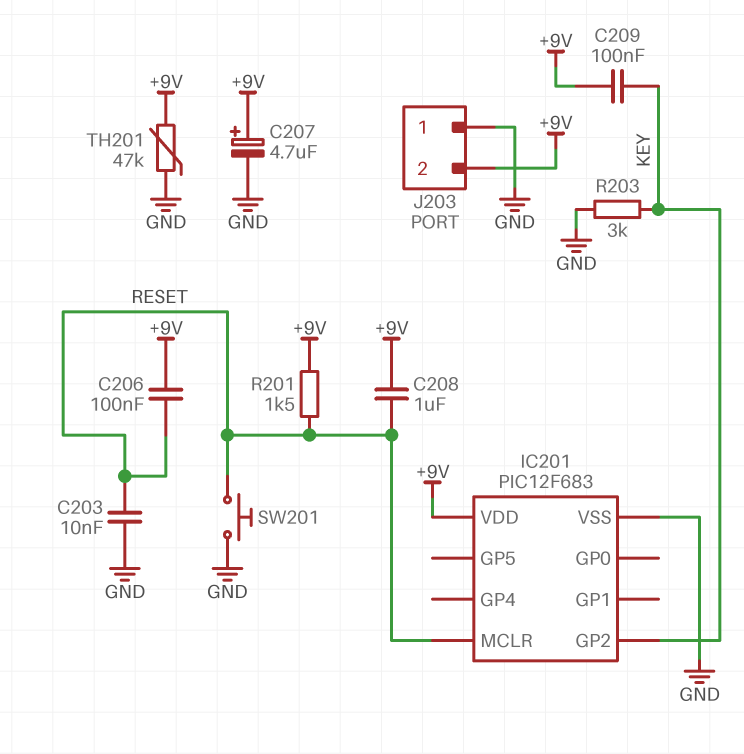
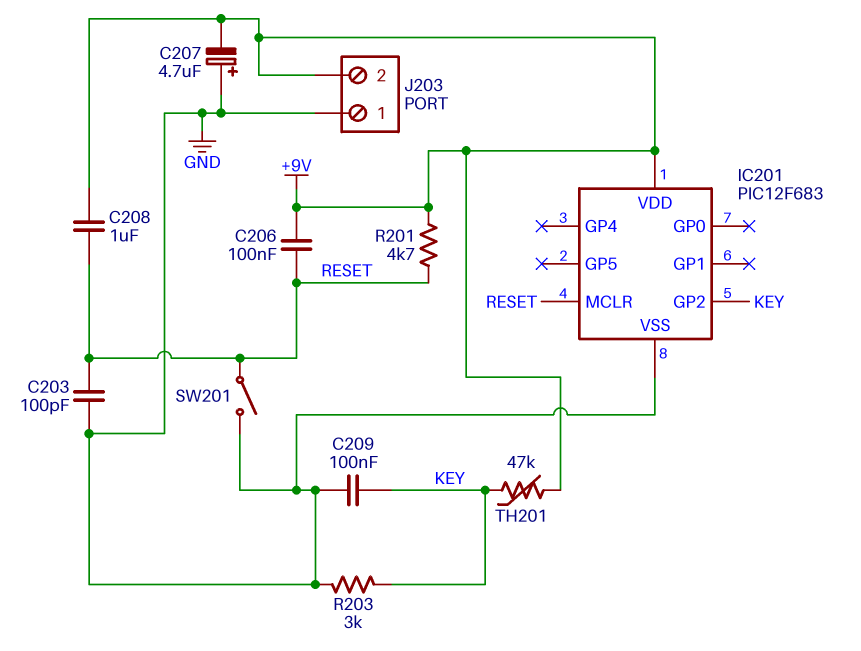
C203: 10nF (GND, RESET) -> 100pF (GND, RESET)
C207: 4.7uF (plus +9V, minus GND) -> 4.7uF (plus GND, minus +9V)
C209: 100nF (+9V, KEY) -> 100nF (GND, KEY)
R201: 1.5k (+9V, RESET) -> 4.7k (+9V, RESET)
SW201: button (GND, RESET) -> switch (GND, RESET)
TH201: 47k (+9V, GND) -> 47k (+9V, KEY)

